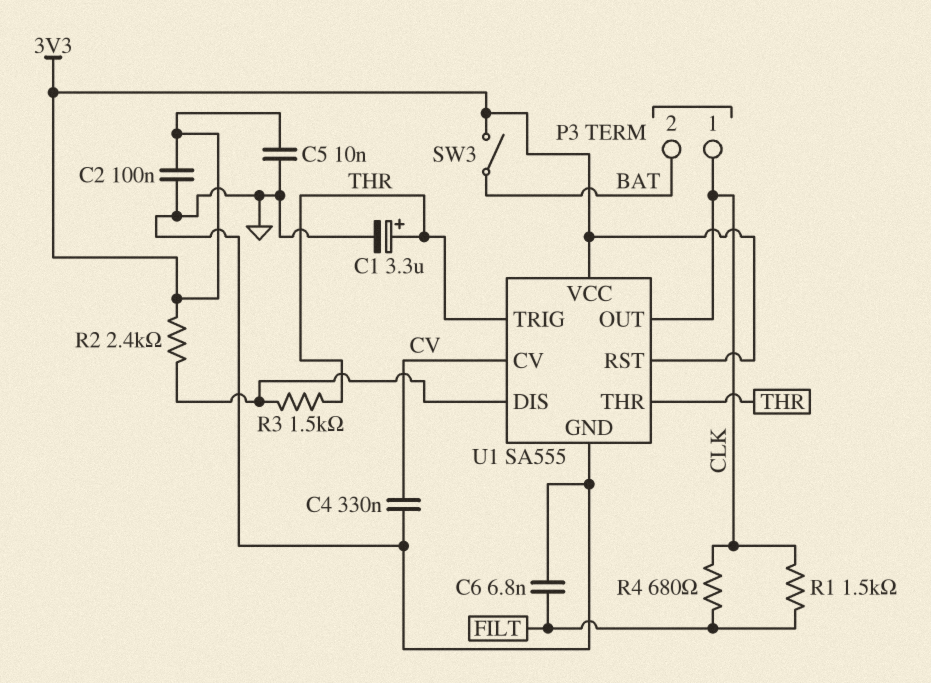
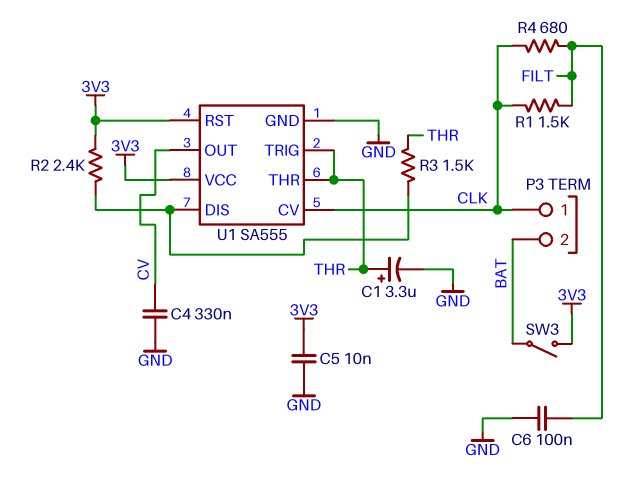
C2: 100nF (3V3, GND) -> none
C6: 6.8nF (FILT, GND) -> 100nF (FILT, GND)
U1 pin CV: CV -> CLK
U1 pin OUT: CLK -> CV

